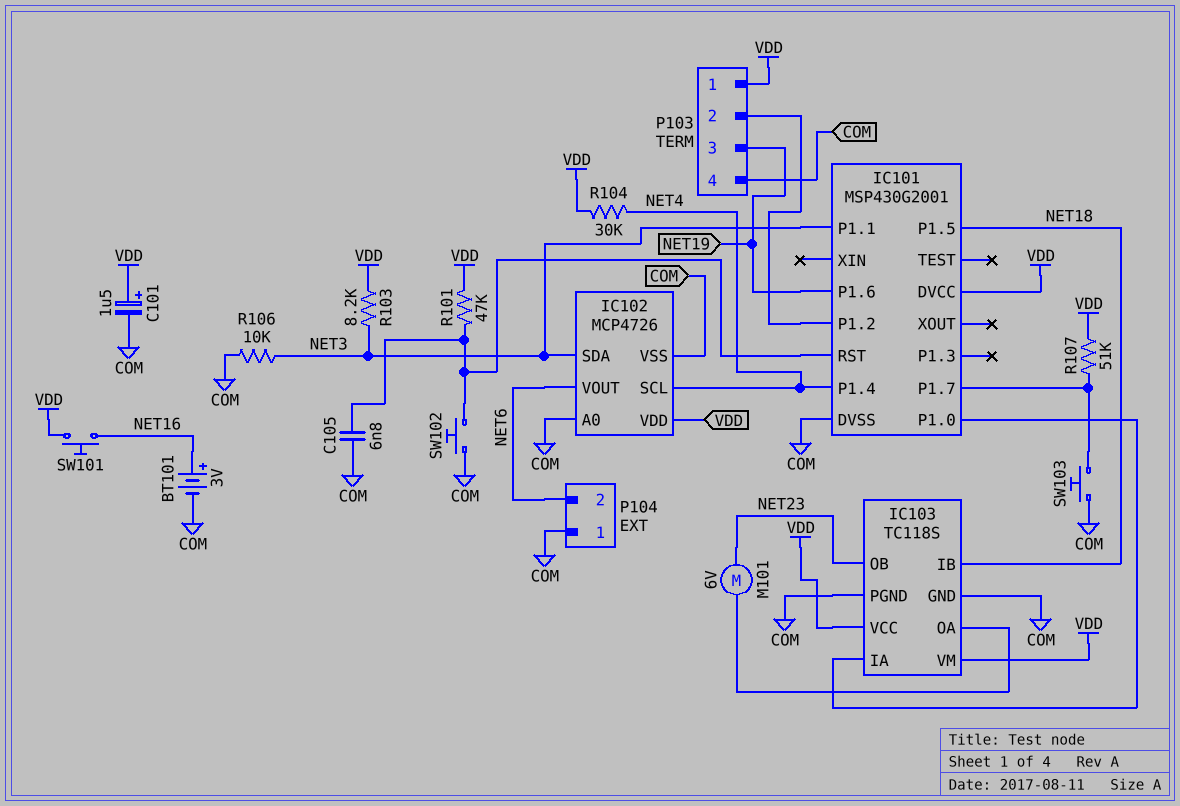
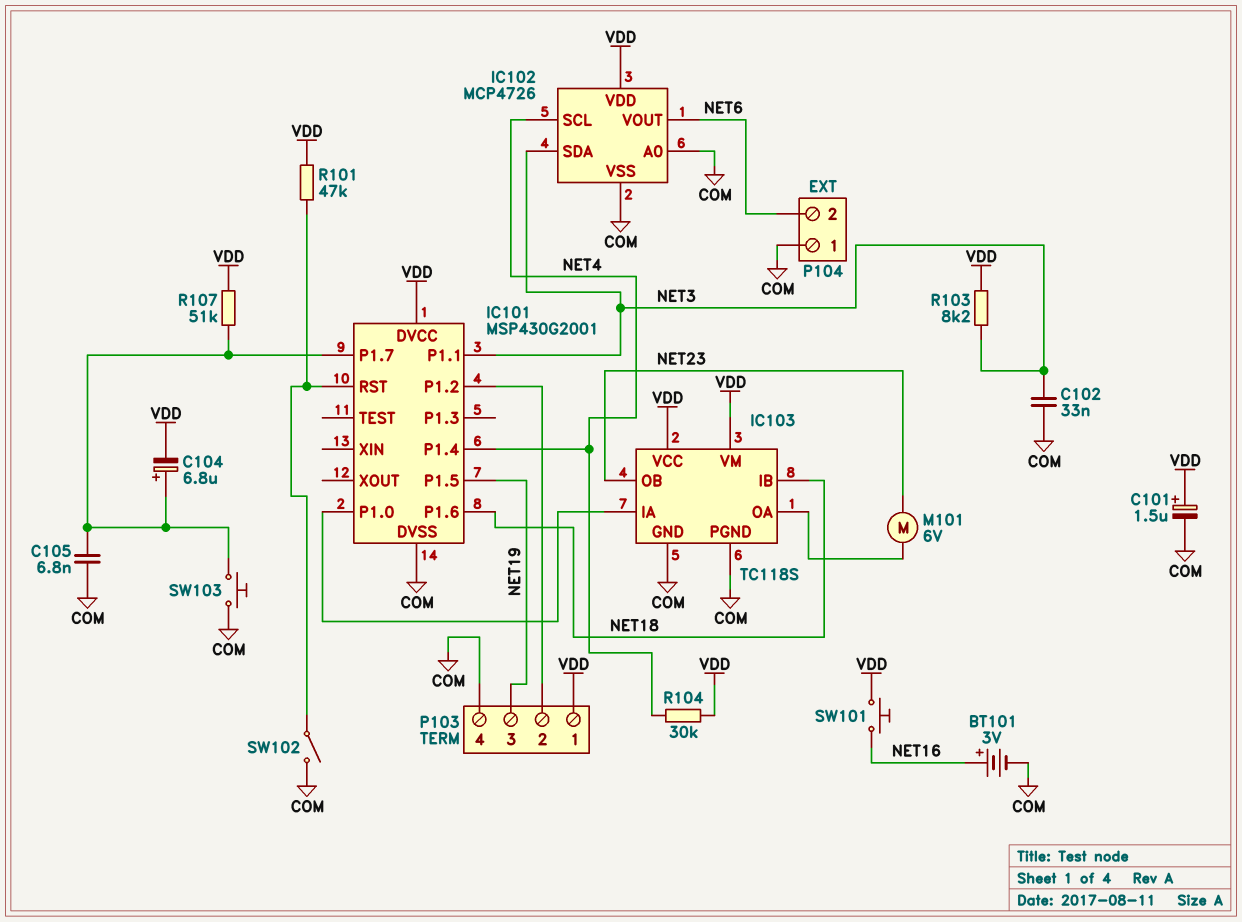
C102: none -> 33nF (COM, NET3)
C104: none -> 6.8uF (plus IC101/P1.7, minus VDD)
C105: 6.8nF (COM, IC101/RST) -> 6.8nF (COM, IC101/P1.7)
IC101 pin P1.5: NET18 -> NET19
IC101 pin P1.6: NET19 -> NET18
R106: 10k (COM, NET3) -> none
SW102: button (COM, IC101/RST) -> switch (COM, IC101/RST)

